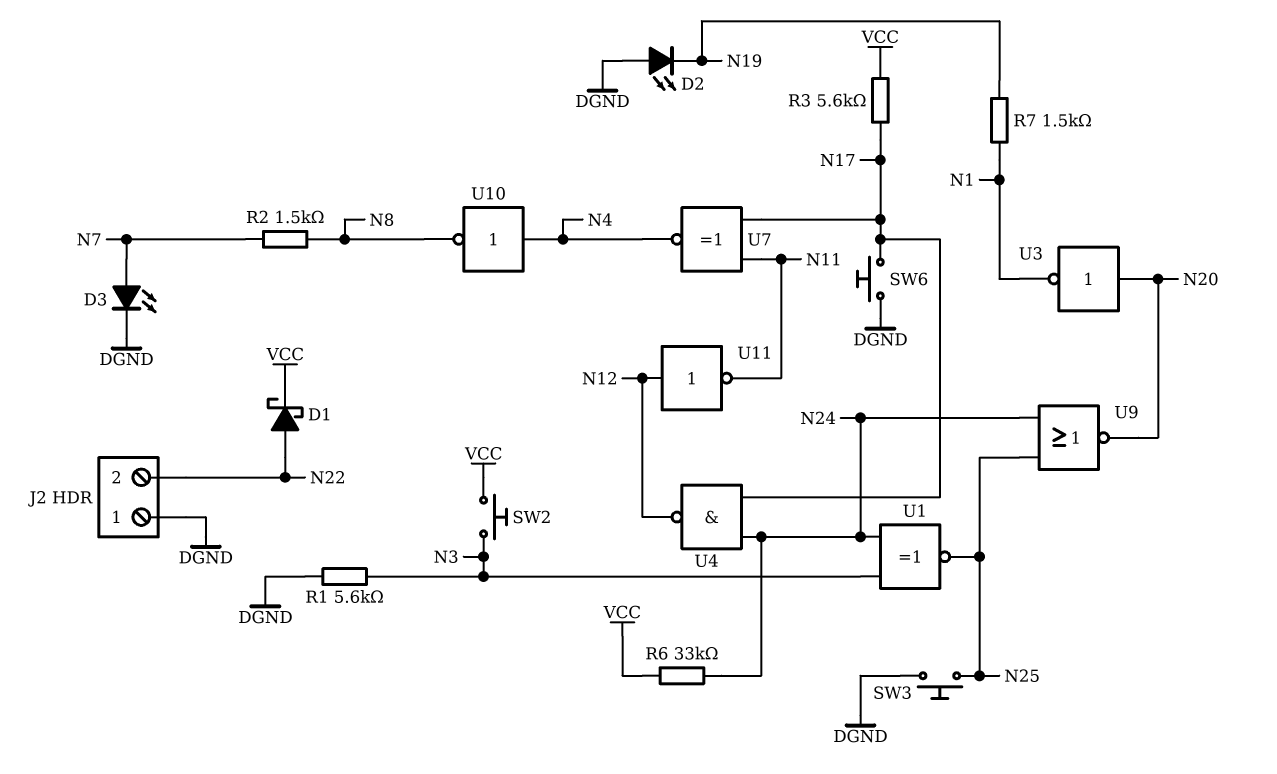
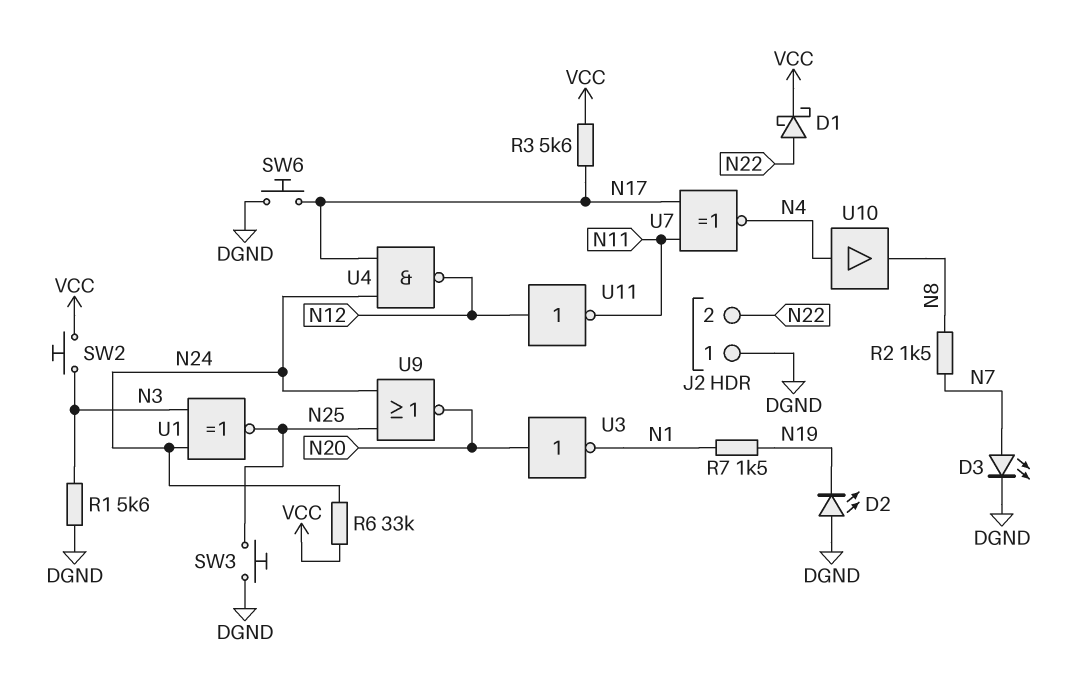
U10: NOT (in N4, out N8) -> buffer (in N4, out N8)

